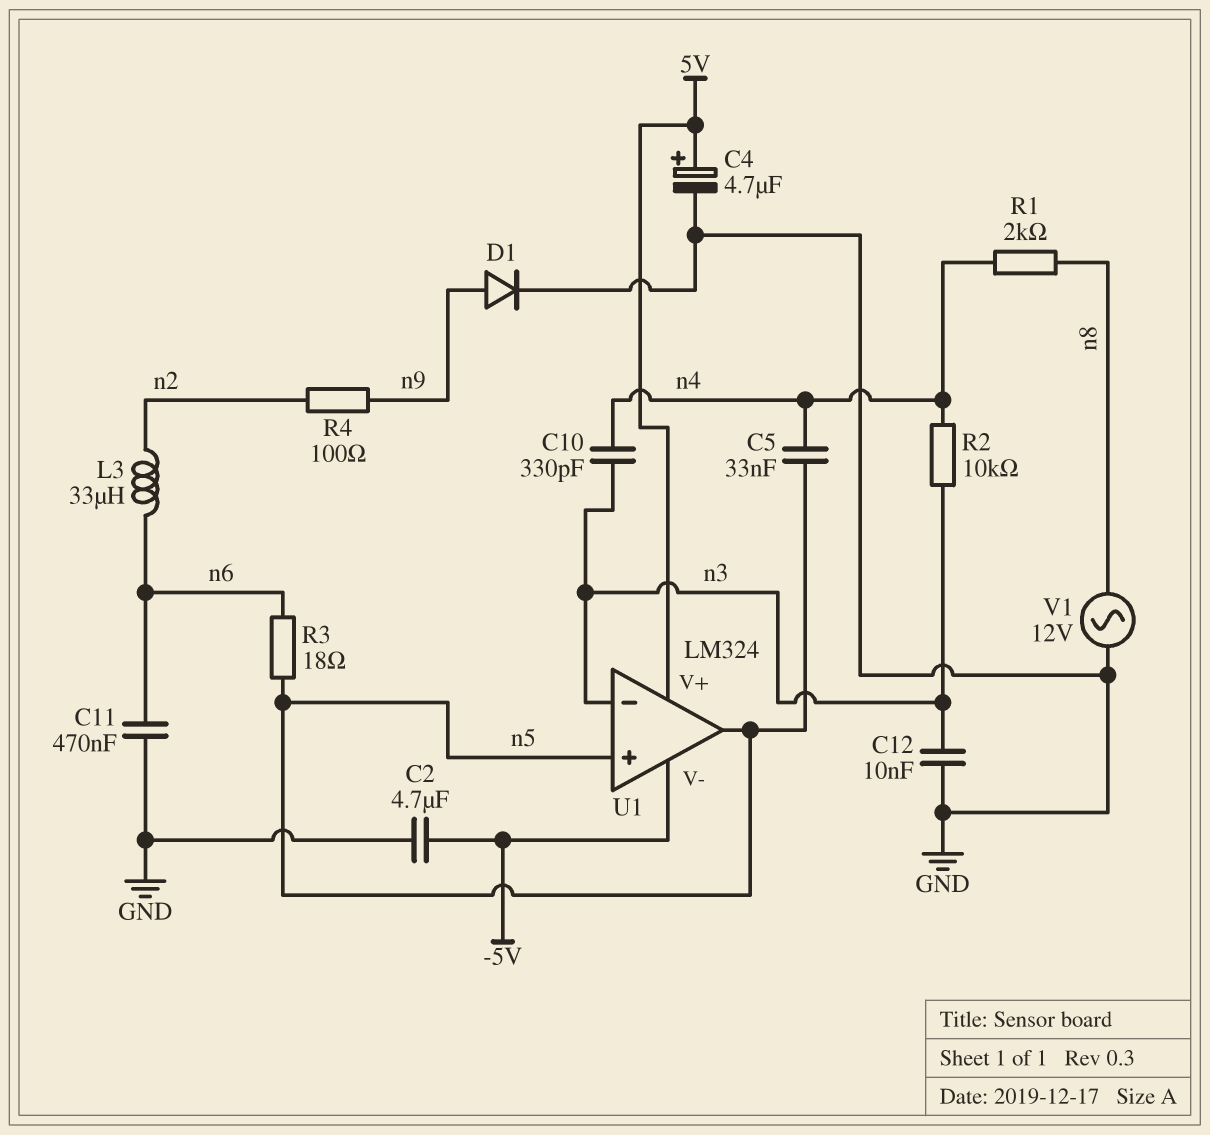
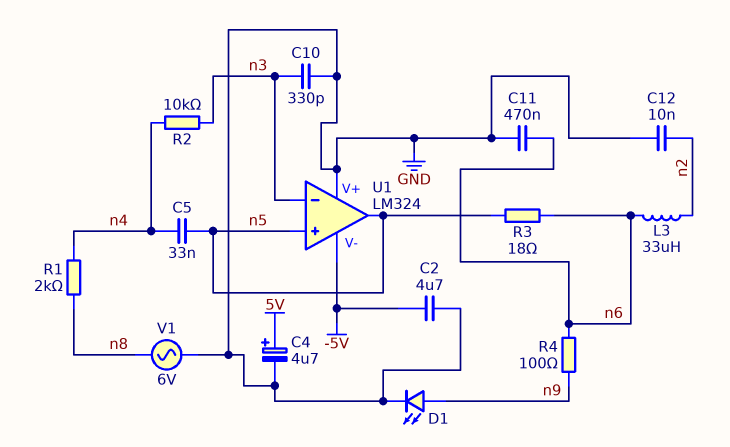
C10: 330pF (n3, n4) -> 330pF (GND, n3)
C12: 10nF (GND, n3) -> 10nF (GND, n2)
D1: diode (A n9, K GND) -> LED (A n9, K GND)
R4: 100 (n2, n9) -> 100 (n6, n9)
U1 pin V+: 5V -> GND
V1: AC 12V (GND, n8) -> AC 6V (GND, n8)

